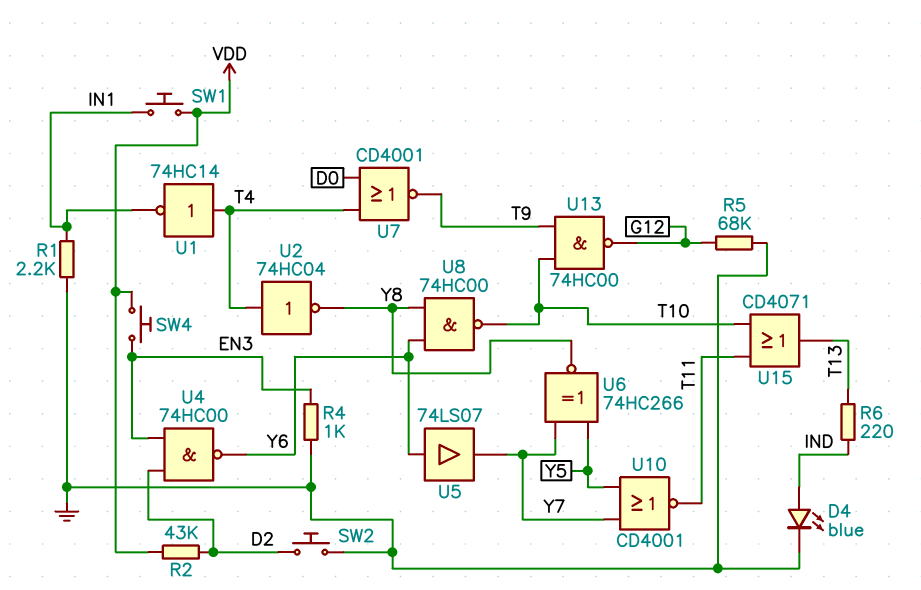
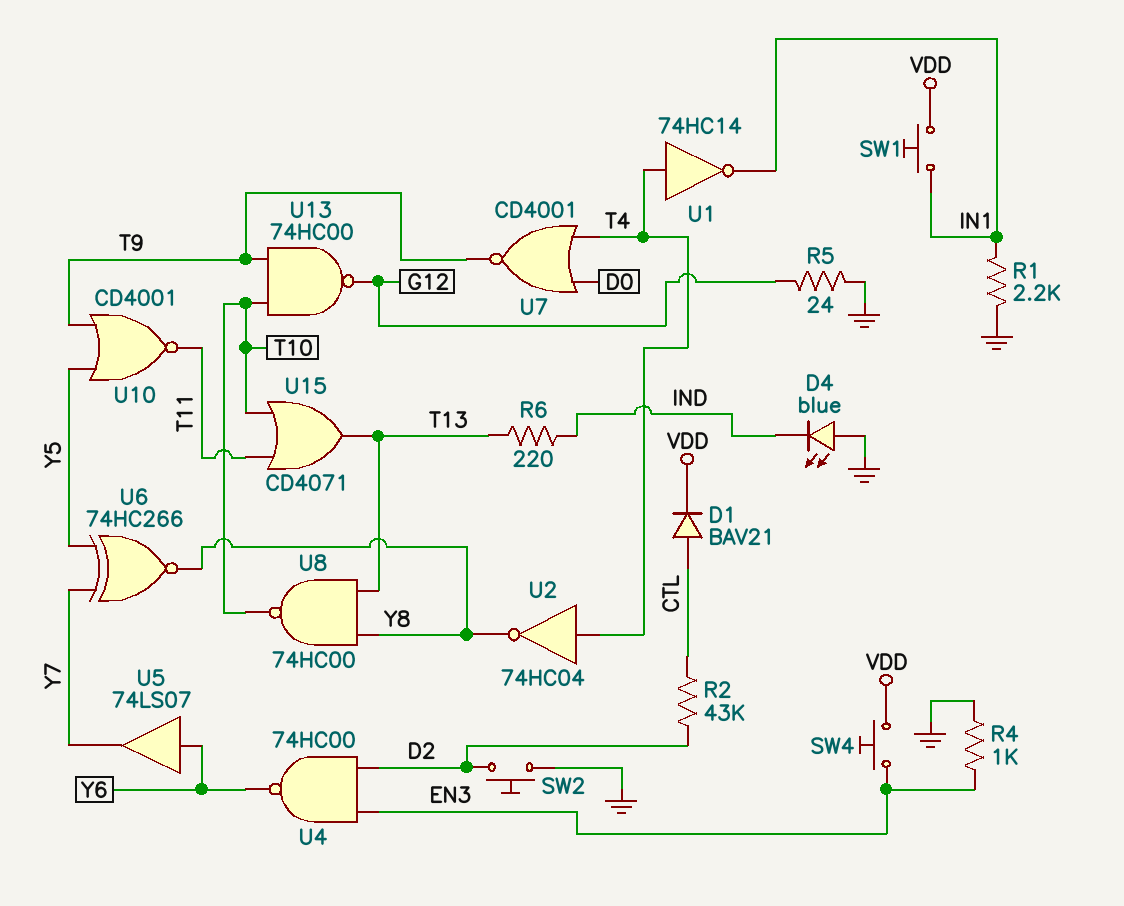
D1: none -> diode BAV21 (A CTL, K VDD)
D4: LED blue (A IND, K GND) -> LED blue (A GND, K IND)
R2: 43k (D2, VDD) -> 43k (CTL, D2)
R5: 68k (G12, GND) -> 24 (G12, GND)
U8: NAND 74HC00 (in Y6, in Y8, out T10) -> NAND 74HC00 (in T13, in Y8, out T10)
U10: NOR CD4001 (in Y5, in Y7, out T11) -> NOR CD4001 (in T9, in Y5, out T11)

